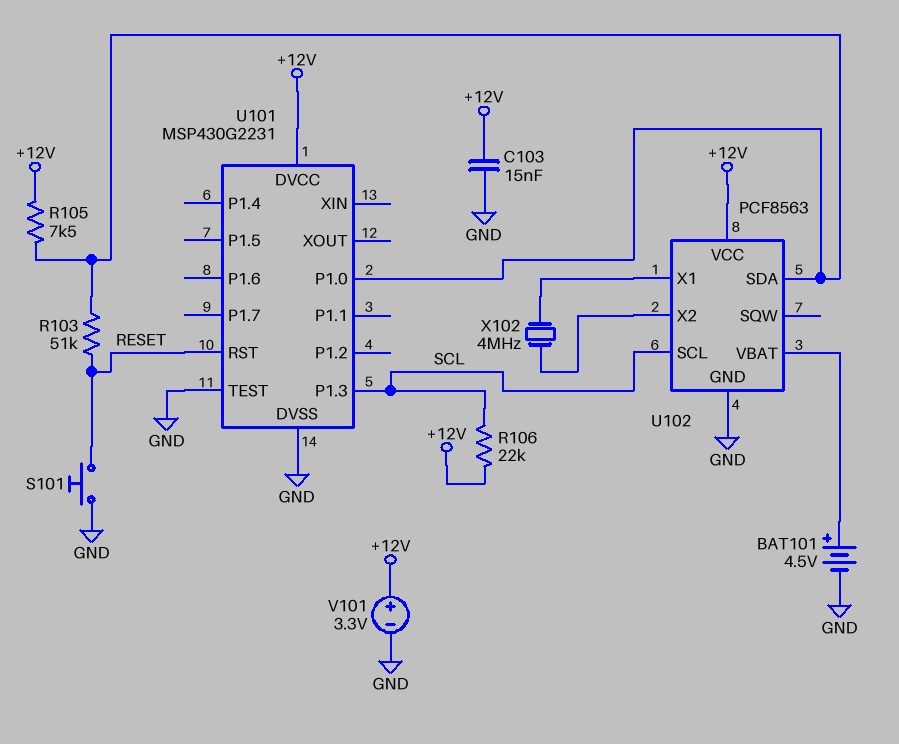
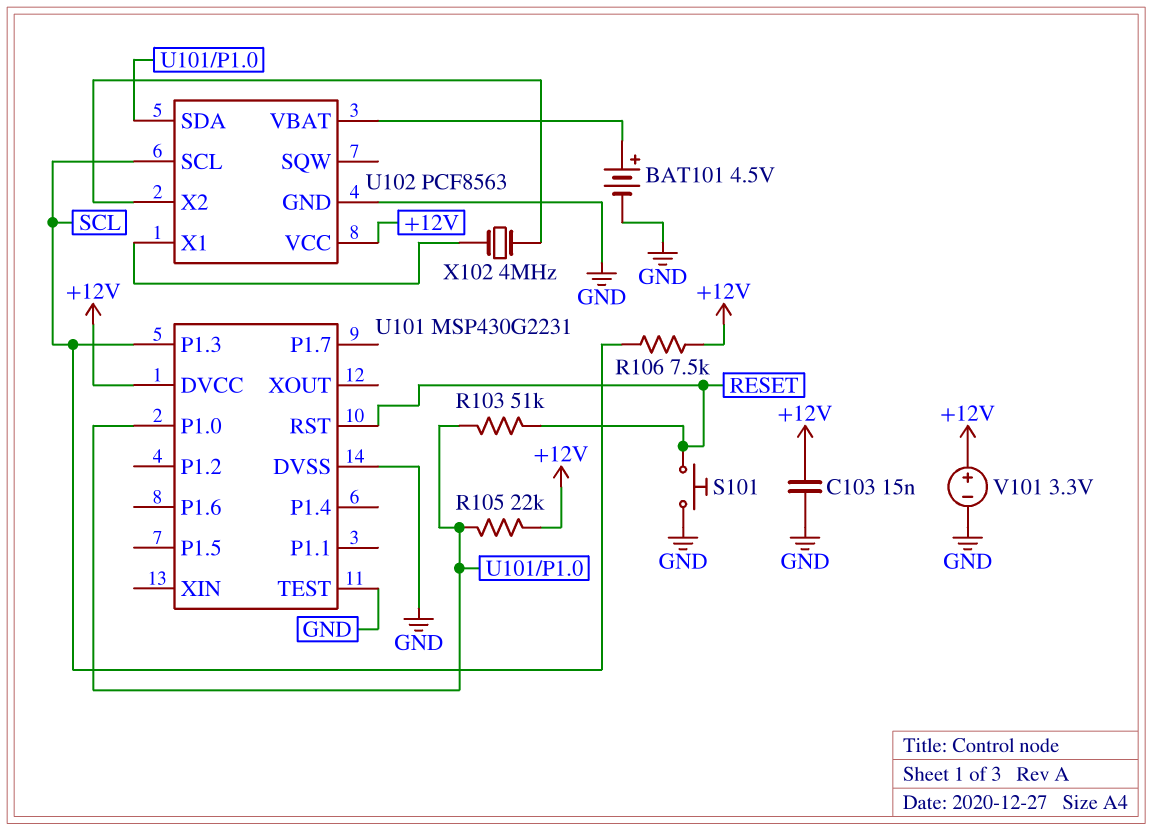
R105: 7.5k (+12V, U101/P1.0) -> 22k (+12V, U101/P1.0)
R106: 22k (+12V, SCL) -> 7.5k (+12V, SCL)

